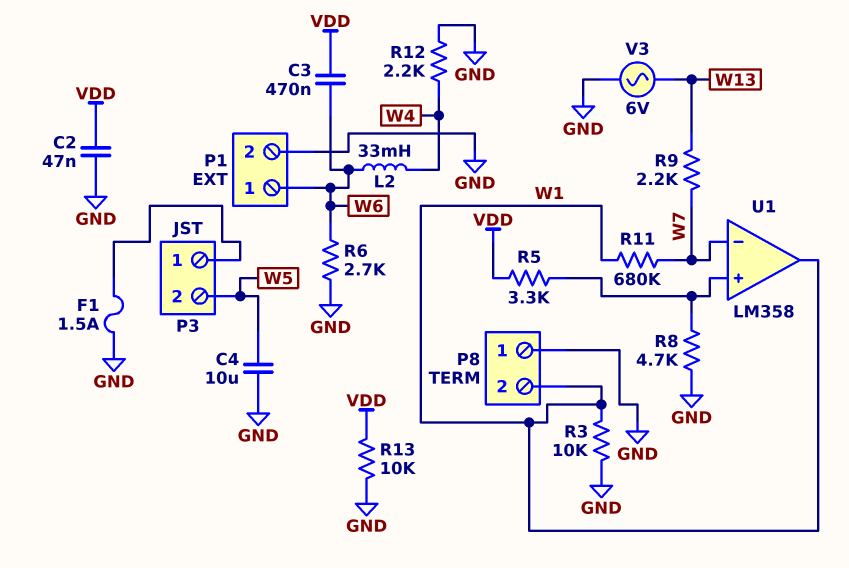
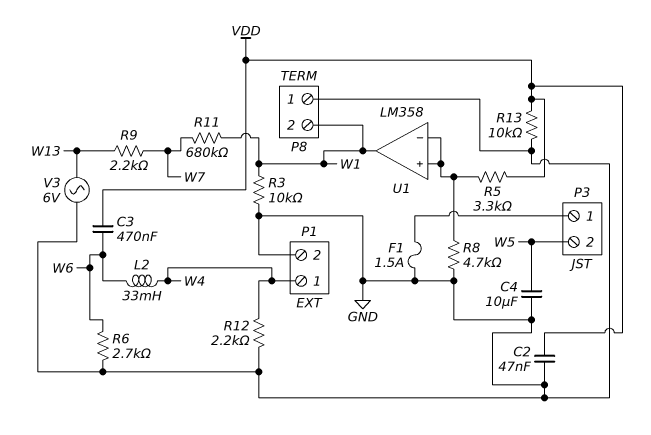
P1 pin 1: W6 -> W4
U1 pin in-: W7 -> U1/in+

